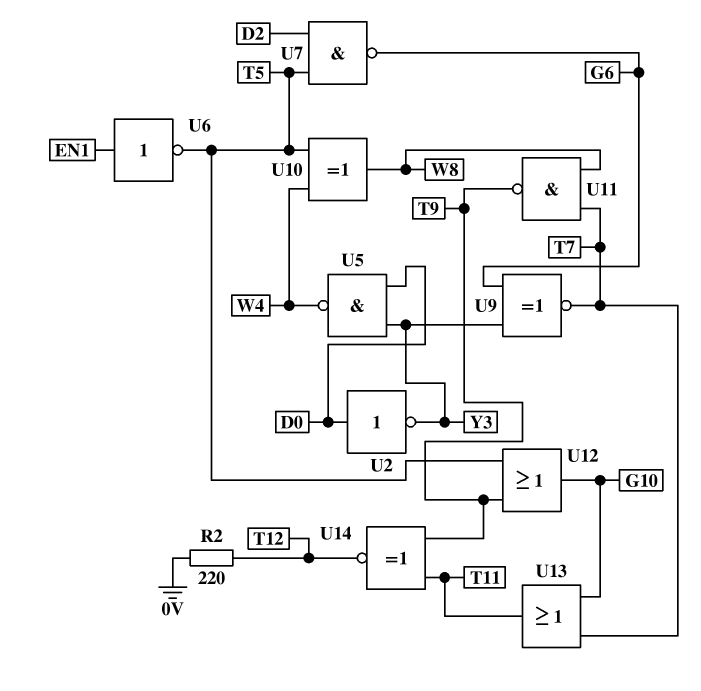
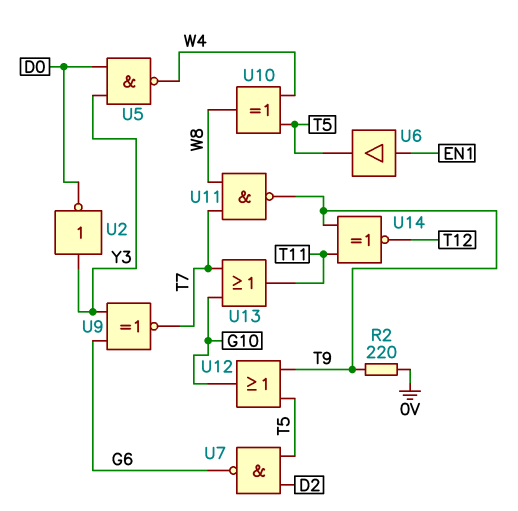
R2: 220 (0V, T12) -> 220 (0V, T9)
U2: NOT (in D0, out Y3) -> NOT (in Y3, out D0)
U6: NOT (in EN1, out T5) -> buffer (in EN1, out T5)

